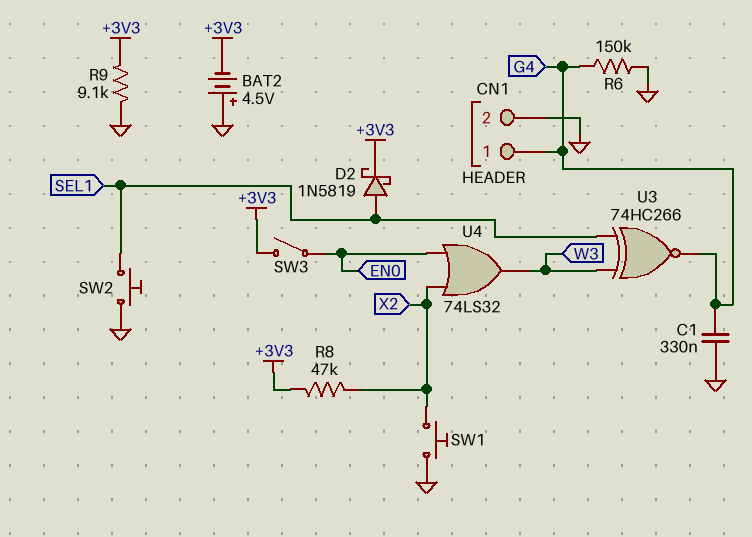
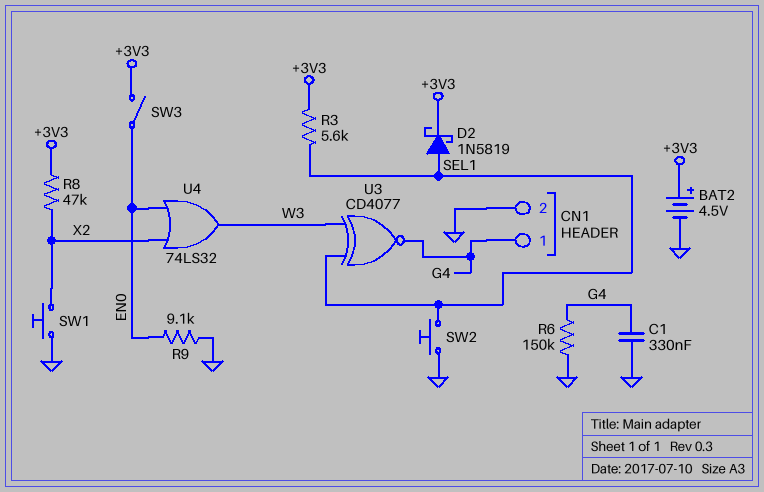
BAT2: 4.5V (plus GND, minus +3V3) -> 4.5V (plus +3V3, minus GND)
R3: none -> 5.6k (+3V3, SEL1)
R9: 9.1k (+3V3, GND) -> 9.1k (EN0, GND)
U3: XNOR 74HC266 (in SEL1, in W3, out G4) -> XNOR CD4077 (in SEL1, in W3, out G4)

